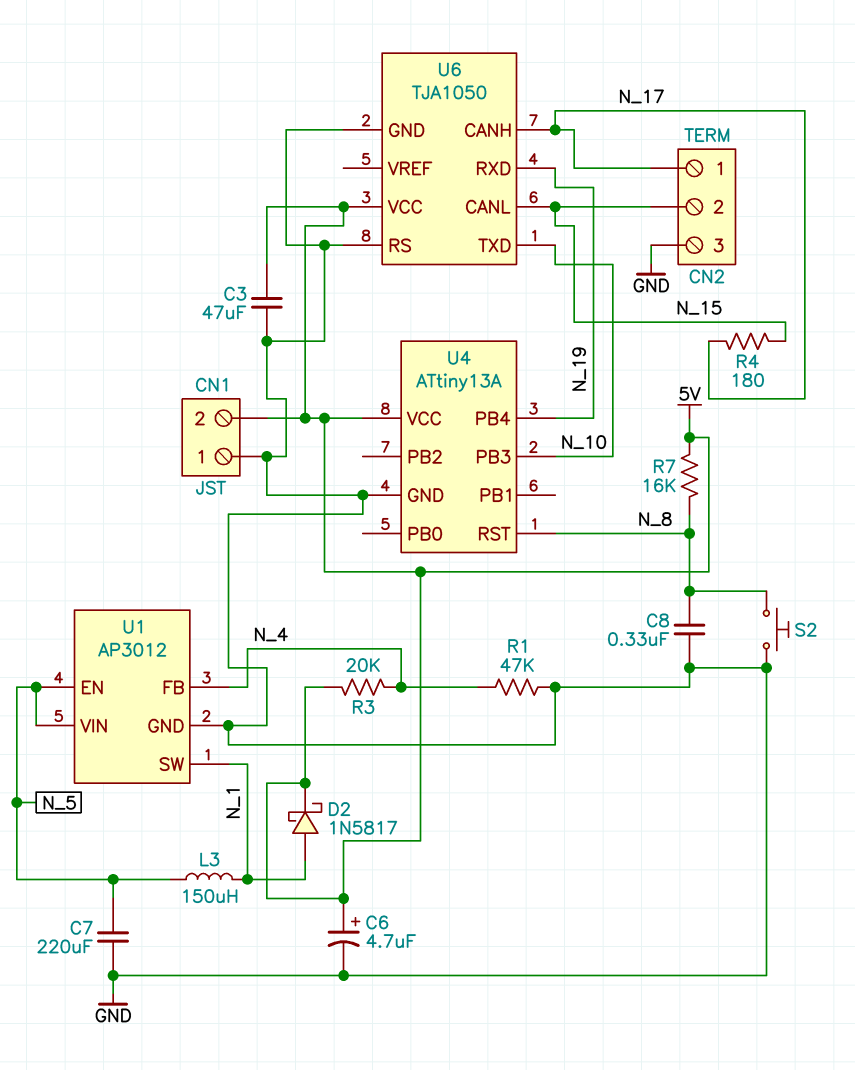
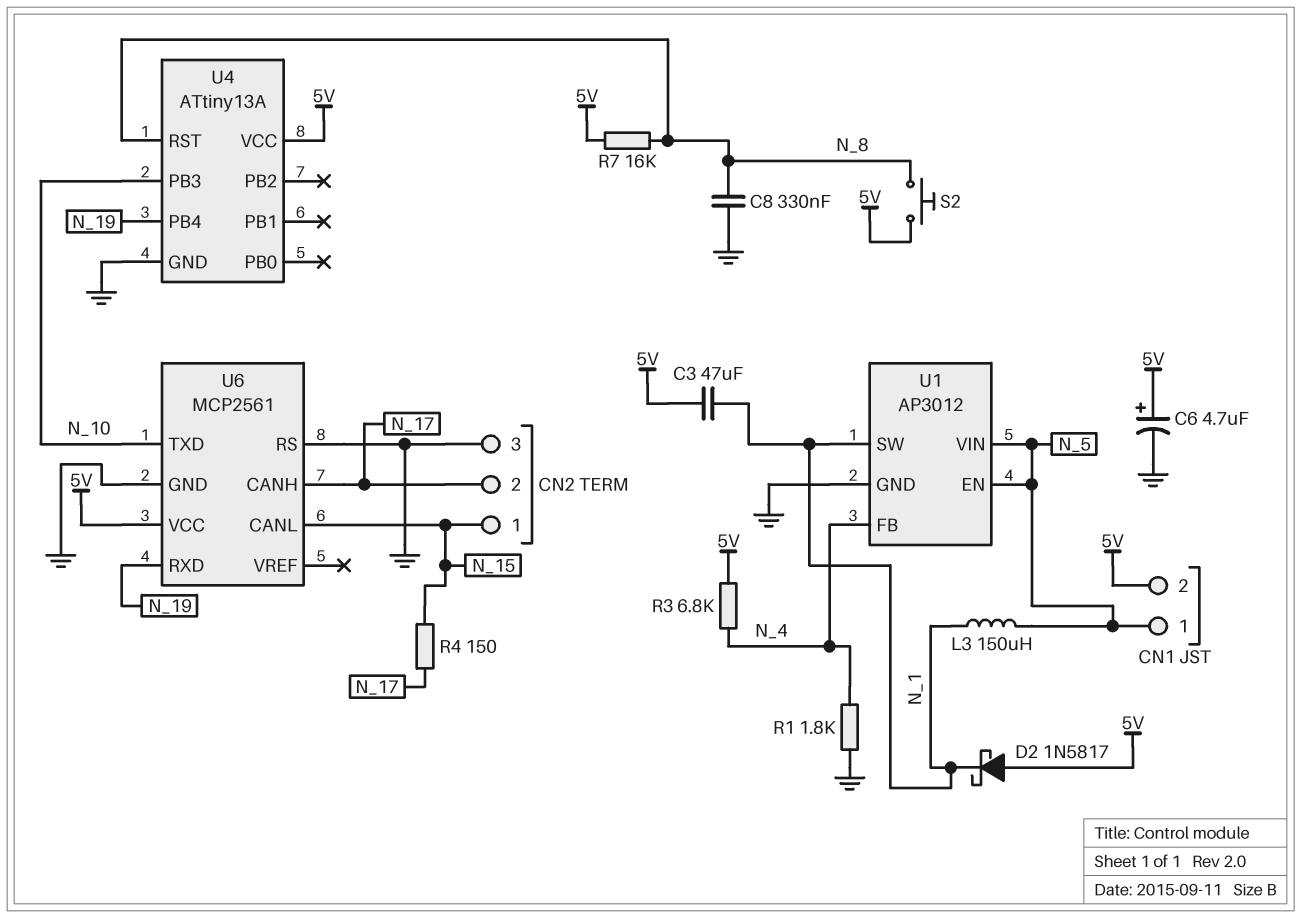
C3: 47uF (5V, GND) -> 47uF (5V, N_1)
C7: 220uF (GND, N_5) -> none
CN1 pin 1: GND -> N_5
CN2 pin 1: N_17 -> N_15
CN2 pin 2: N_15 -> N_17
D2: schottky 1N5817 (A N_1, K 5V) -> schottky 1N5817 (A 5V, K N_1)
R1: 47k (GND, N_4) -> 1.8k (GND, N_4)
R3: 20k (5V, N_4) -> 6.8k (5V, N_4)
R4: 180 (N_15, N_17) -> 150 (N_15, N_17)
S2: button (GND, N_8) -> button (5V, N_8)
U6: TJA1050 -> MCP2561

